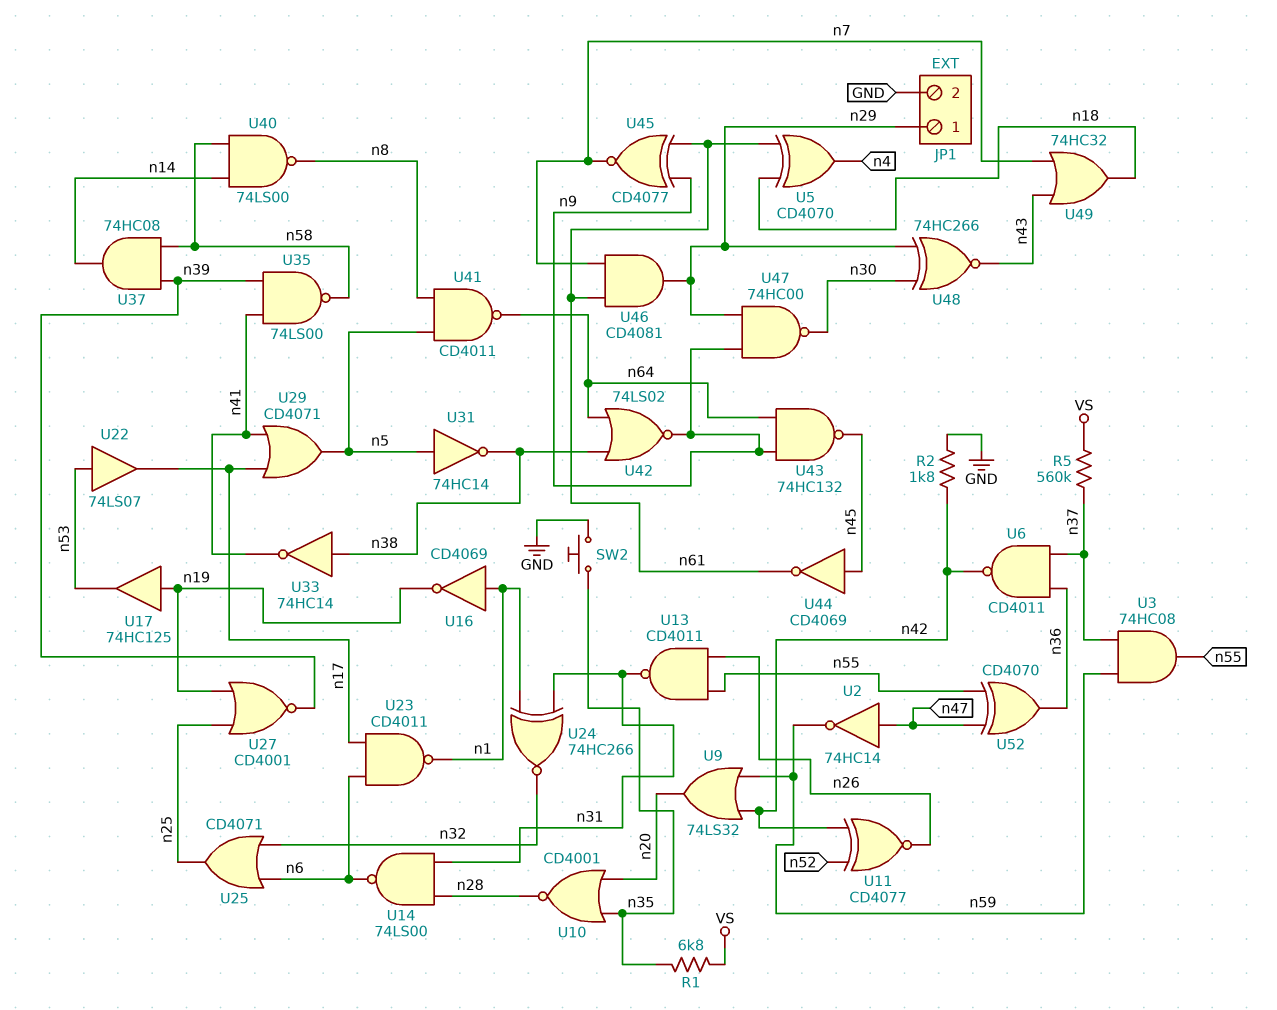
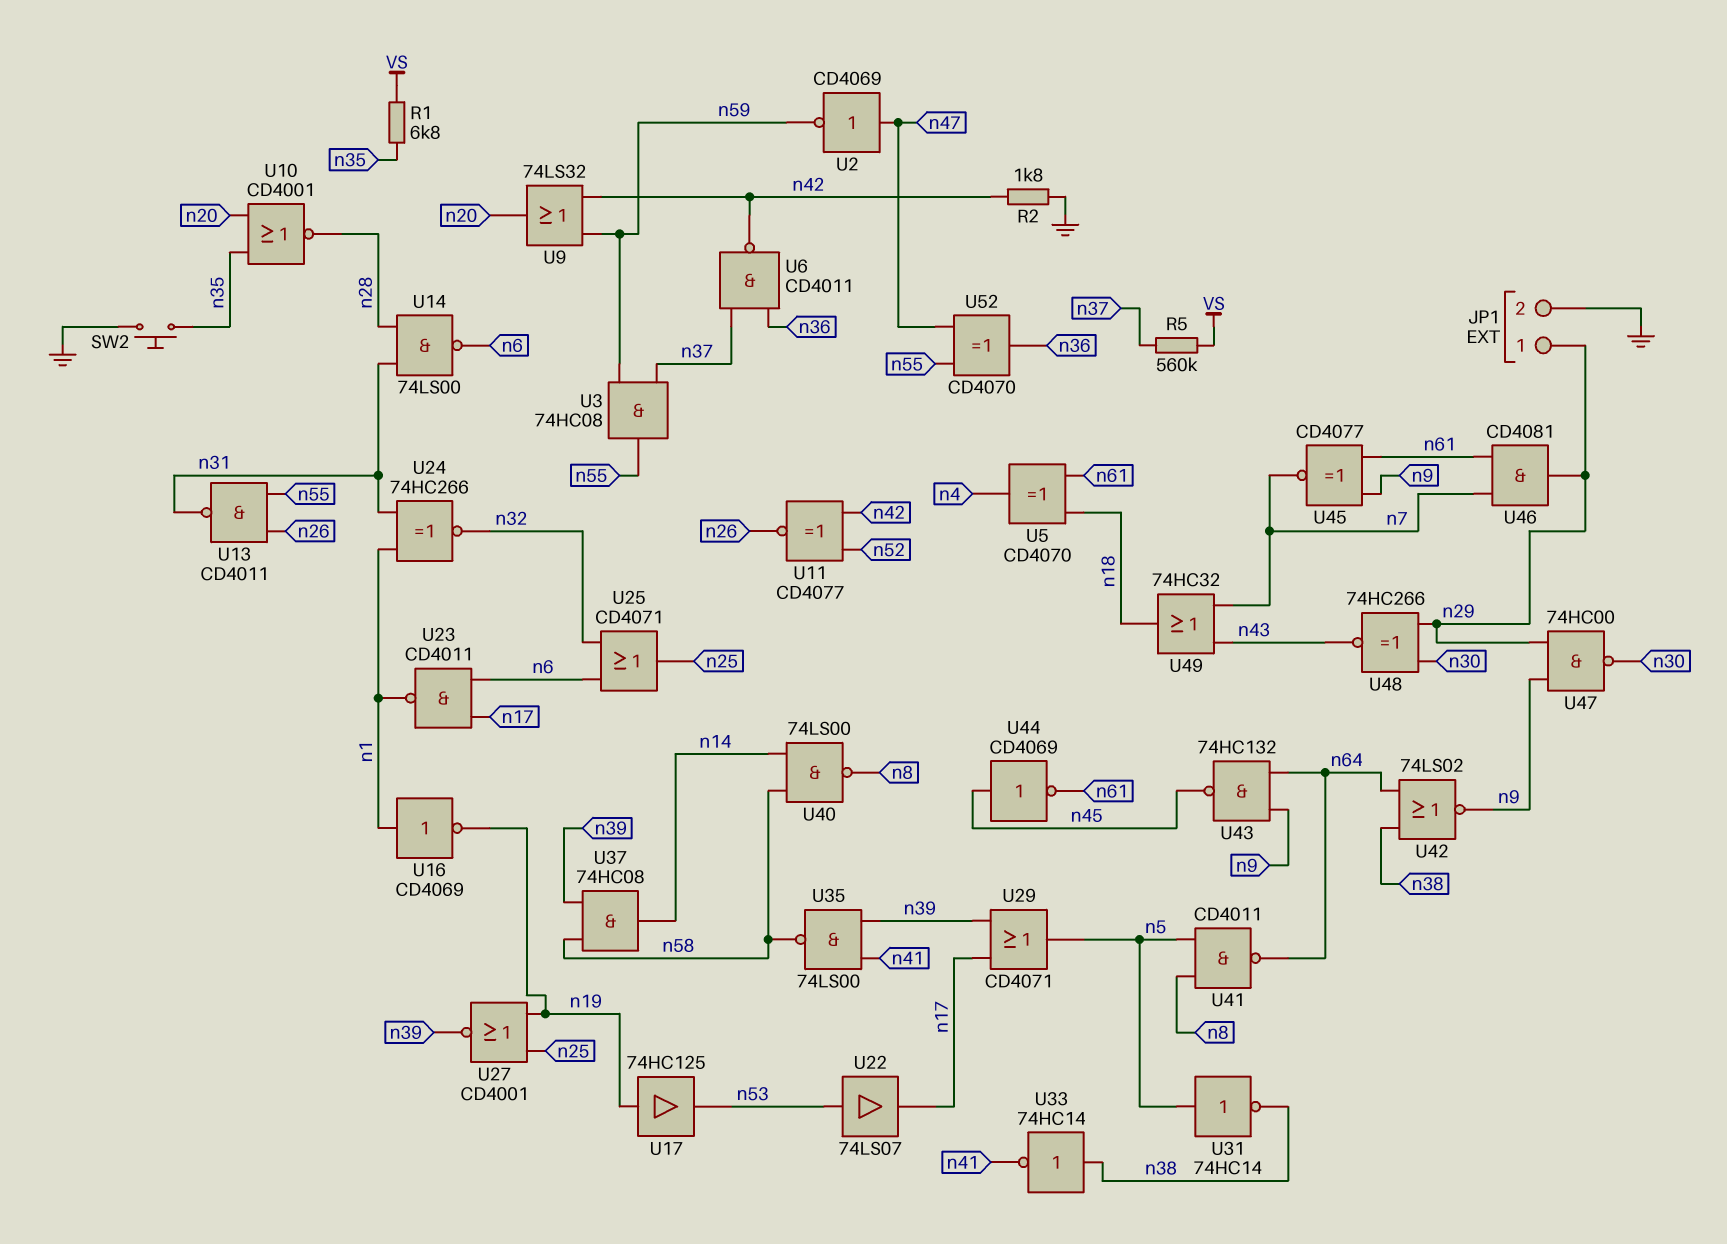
U2: NOT 74HC14 (in n47, out n59) -> NOT CD4069 (in n47, out n59)
U29: OR CD4071 (in n17, in n41, out n5) -> OR CD4071 (in n17, in n39, out n5)

